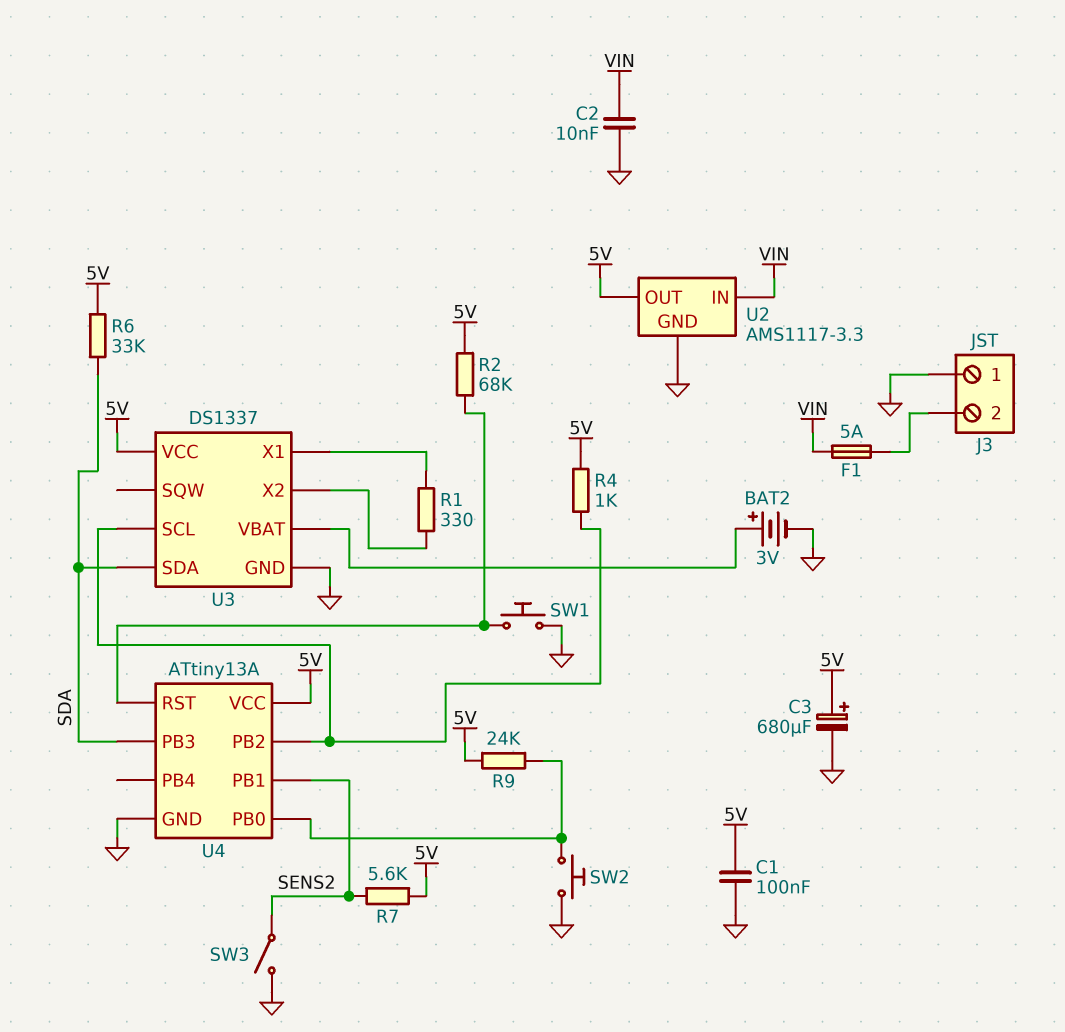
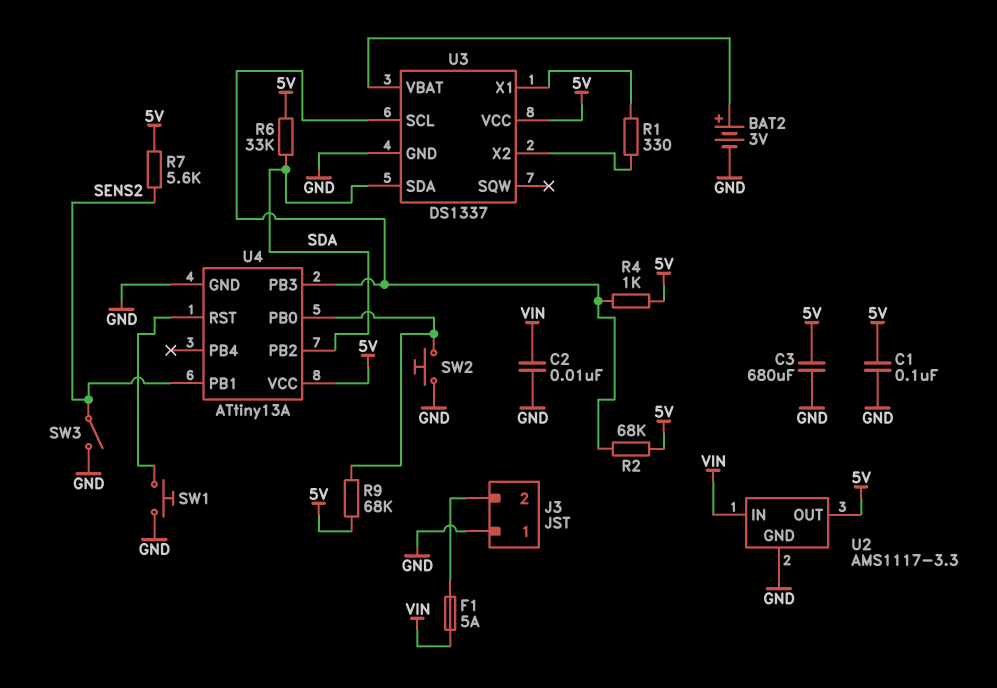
C3: 680uF (plus 5V, minus GND) -> 680uF (5V, GND)
R2: 68k (5V, U4/RST) -> 68k (5V, U3/SCL)
R9: 24k (5V, U4/PB0) -> 68k (5V, U4/PB0)
U4 pin PB2: U3/SCL -> SDA
U4 pin PB3: SDA -> U3/SCL

